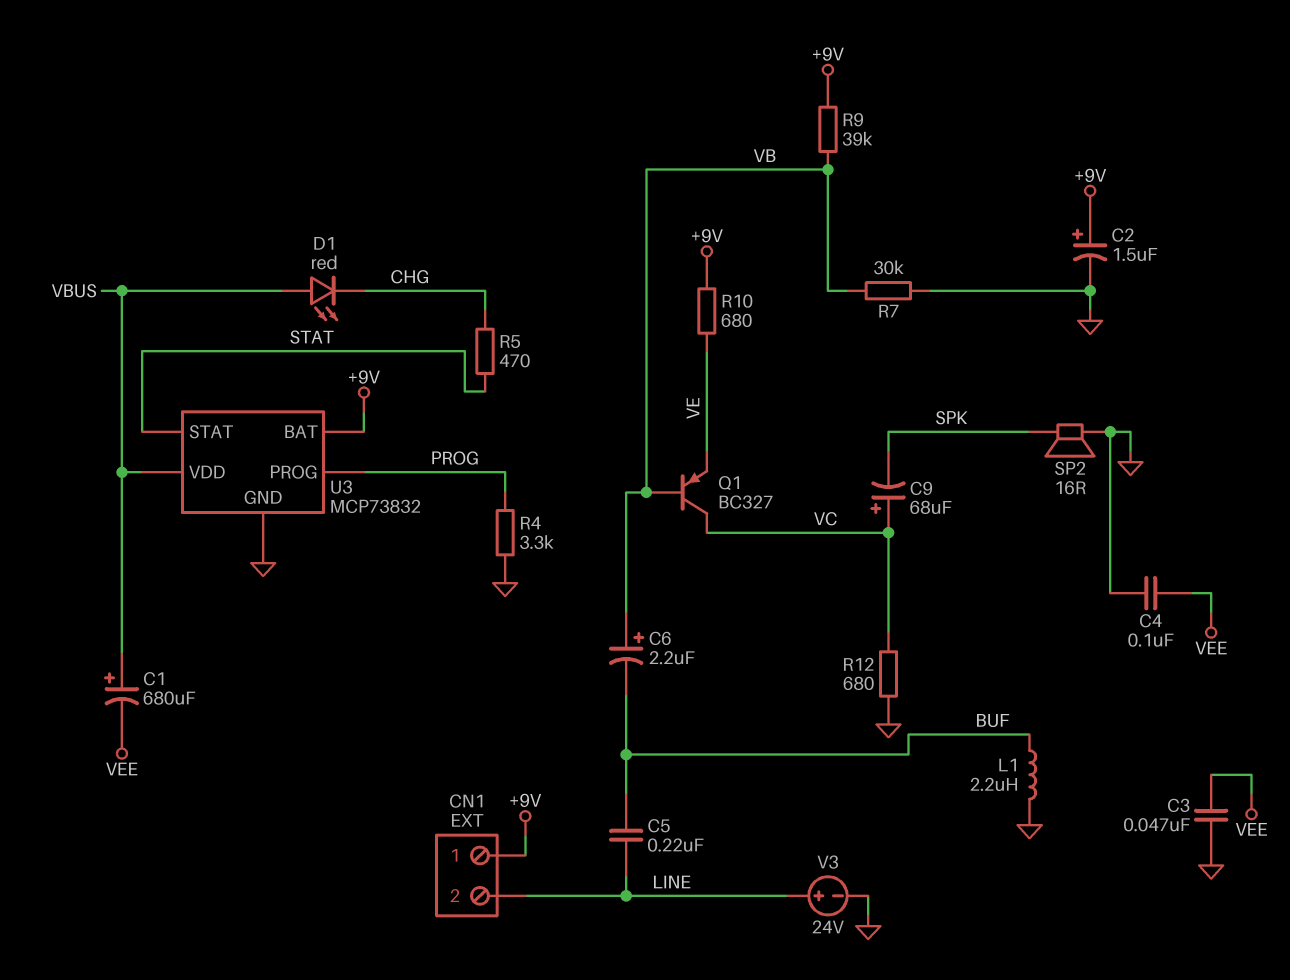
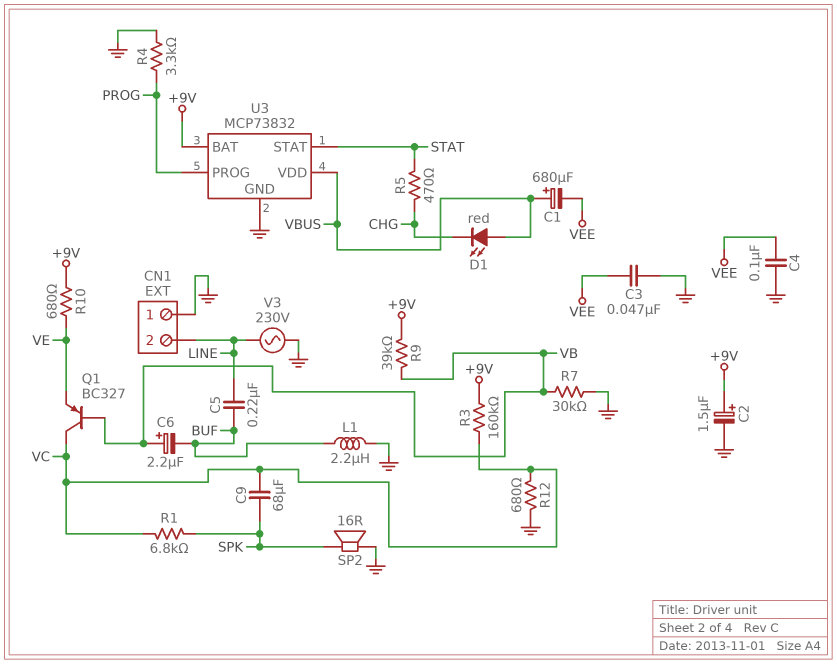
C9: 68uF (plus VC, minus SPK) -> 68uF (SPK, VC)
CN1 pin 1: +9V -> GND
R1: none -> 6.8k (SPK, VC)
R3: none -> 160k (+9V, VC)
V3: 24V (plus LINE, minus GND) -> AC 230V (GND, LINE)

